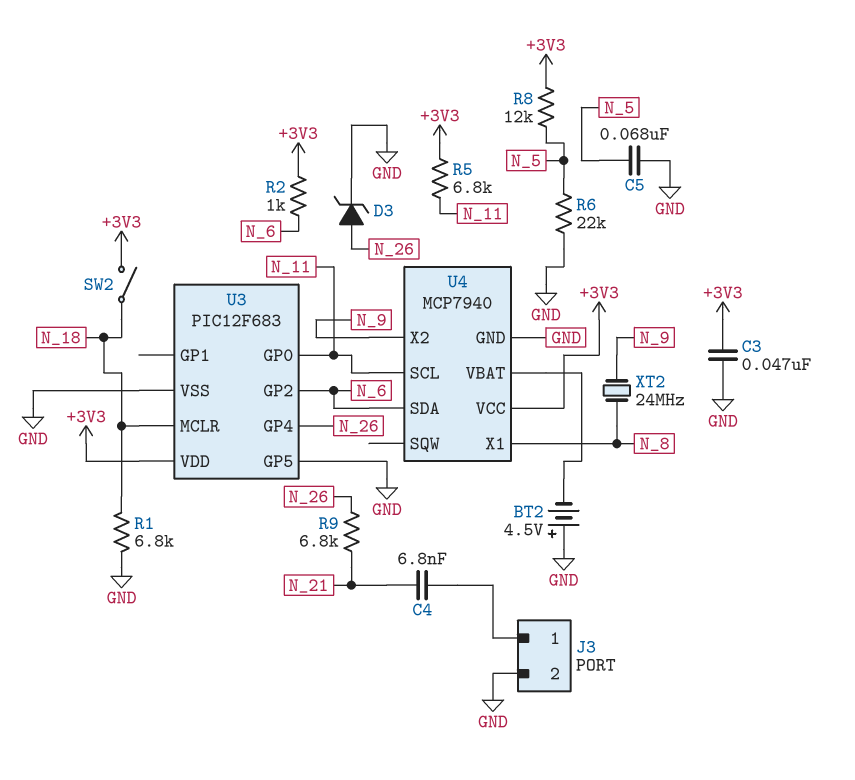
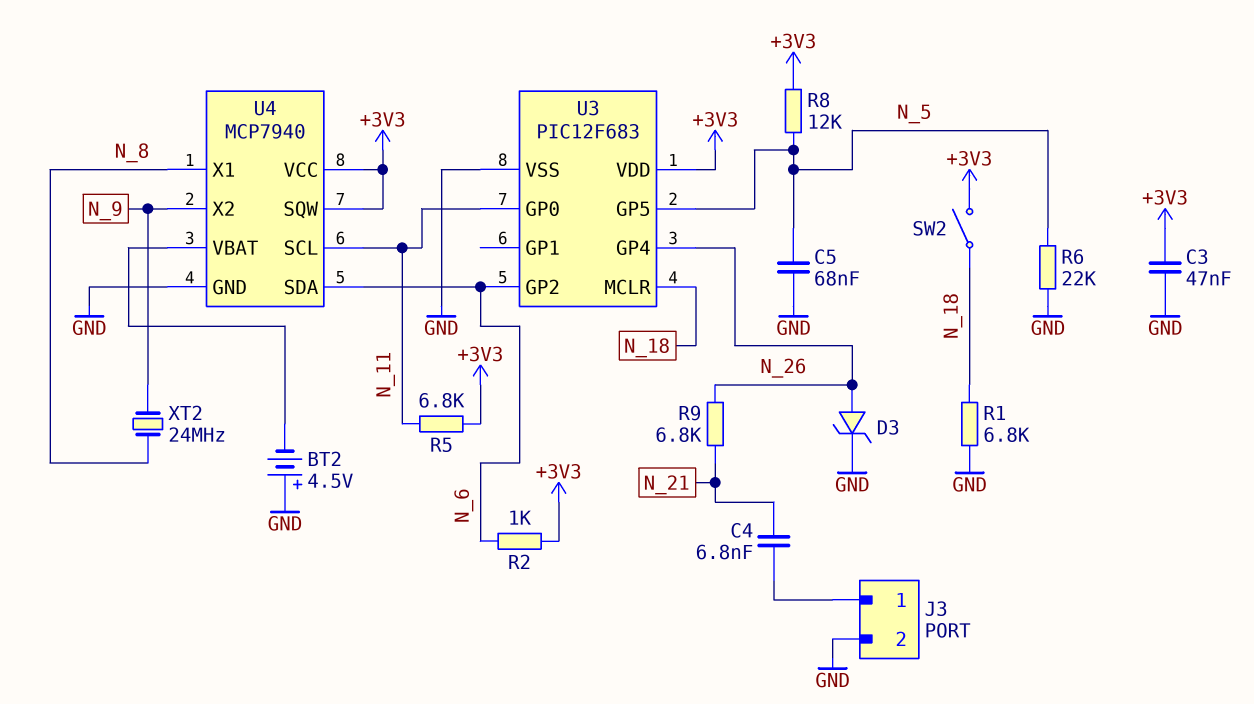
U3 pin GP5: GND -> N_5
U4 pin SQW: none -> +3V3

